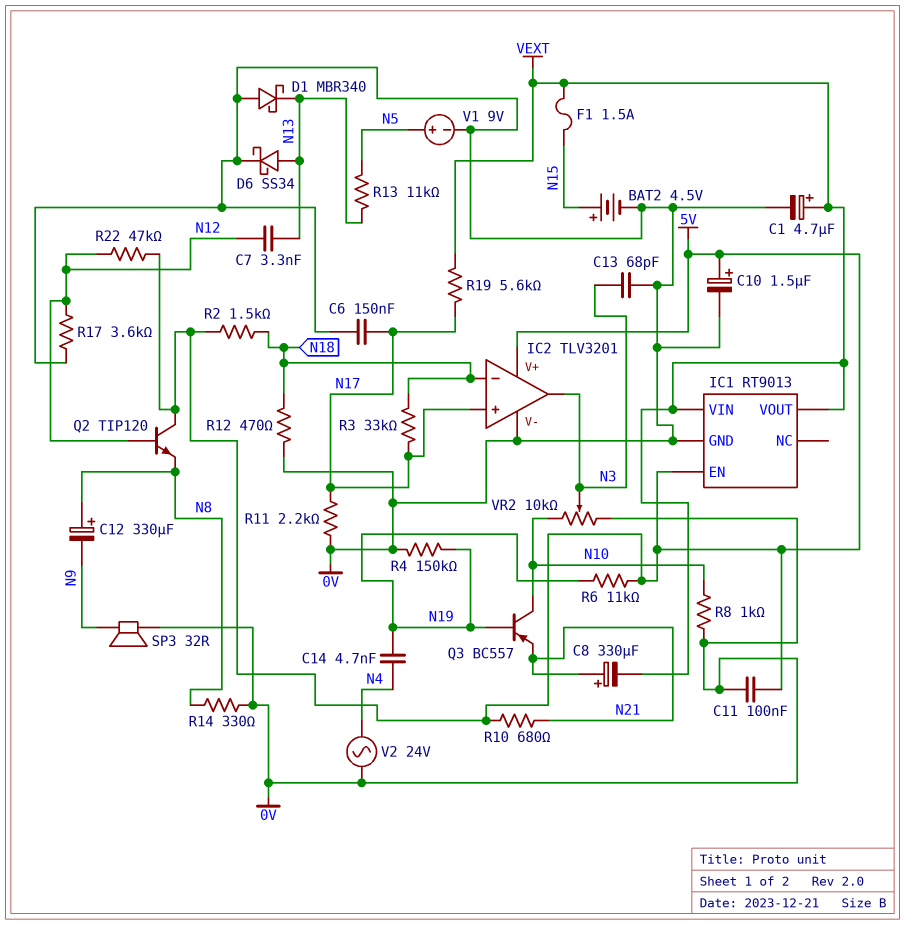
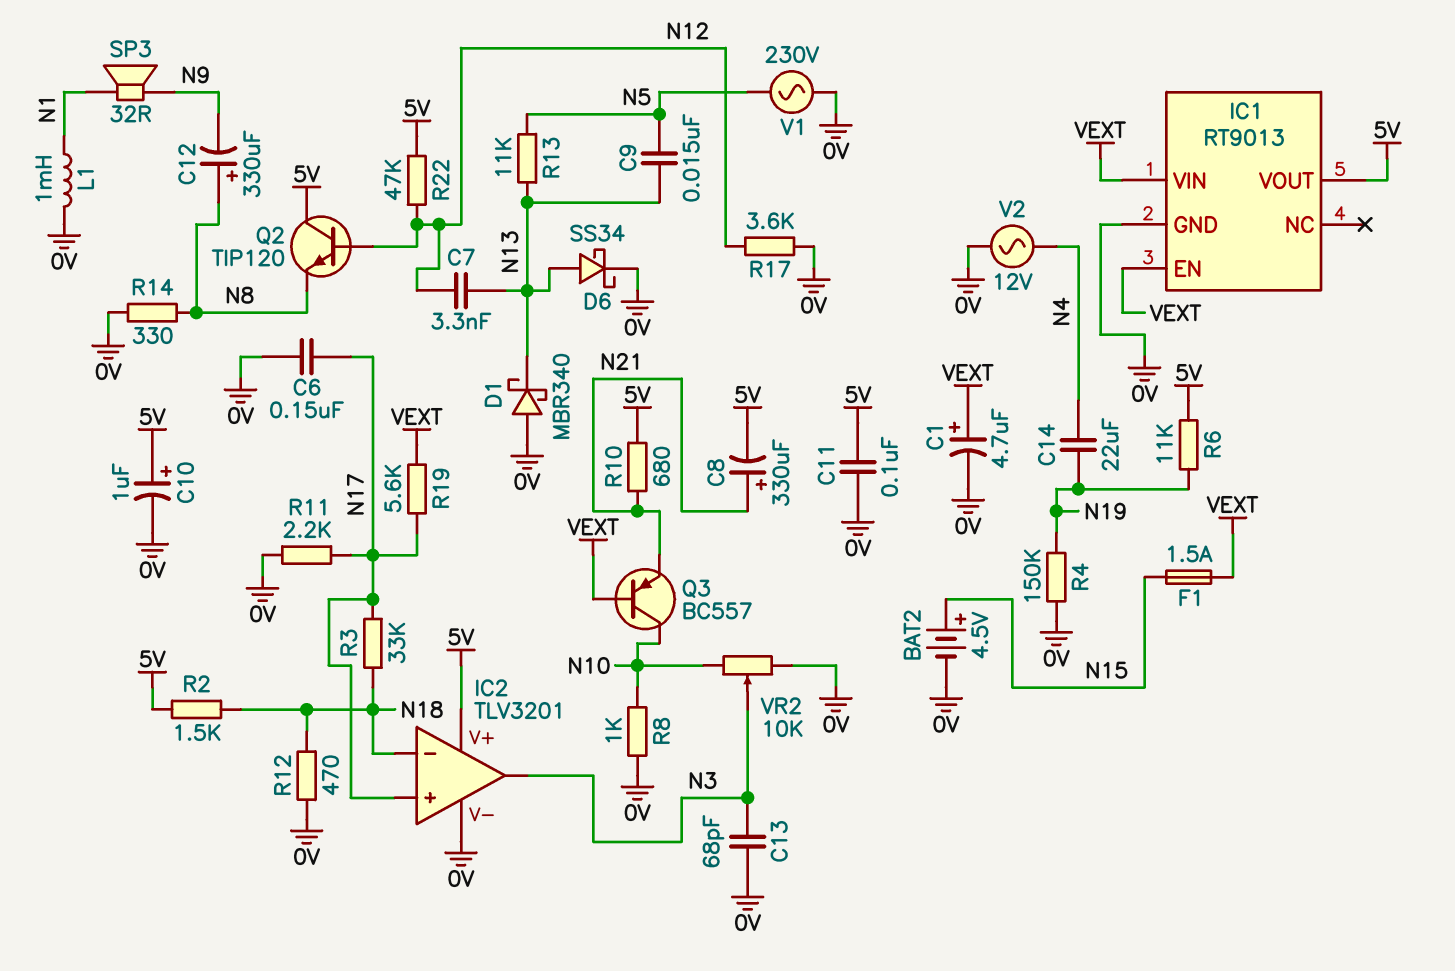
C8: 330uF (plus N21, minus VEXT) -> 330uF (plus N21, minus 5V)
C9: none -> 15nF (N5, N13)
C10: 1.5uF (plus 5V, minus 0V) -> 1uF (plus 5V, minus 0V)
C14: 4.7nF (N4, N19) -> 22uF (N4, N19)
IC1 pin EN: 5V -> VEXT
IC1 pin VOUT: VEXT -> 5V
L1: none -> 1mH (0V, N1)
Q3: PNP BC557 (B N19, C N10, E N21) -> PNP BC557 (B VEXT, C N10, E N21)
SP3: speaker 32R (0V, N9) -> speaker 32R (N1, N9)
V1: 9V (plus N5, minus 0V) -> AC 230V (0V, N5)
V2: AC 24V (0V, N4) -> AC 12V (0V, N4)

